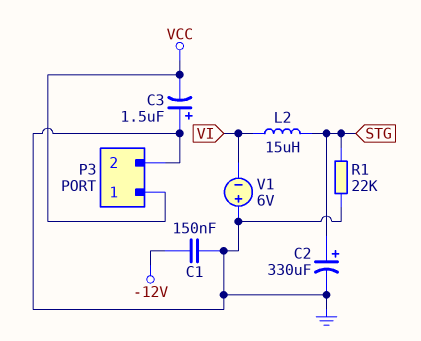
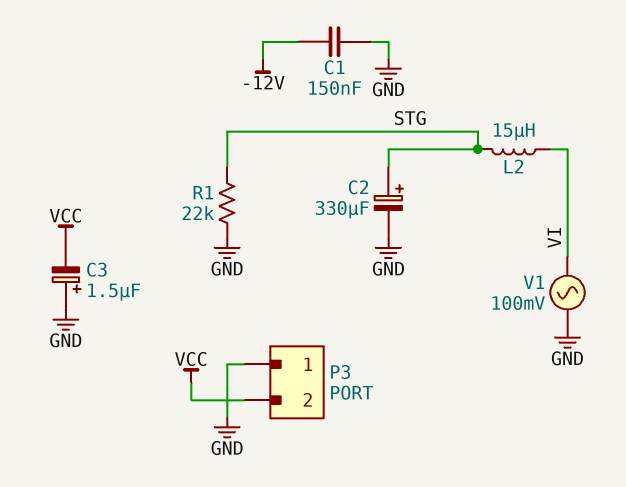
P3 pin 1: VCC -> GND
P3 pin 2: GND -> VCC
V1: 6V (plus GND, minus VI) -> AC 100mV (GND, VI)

